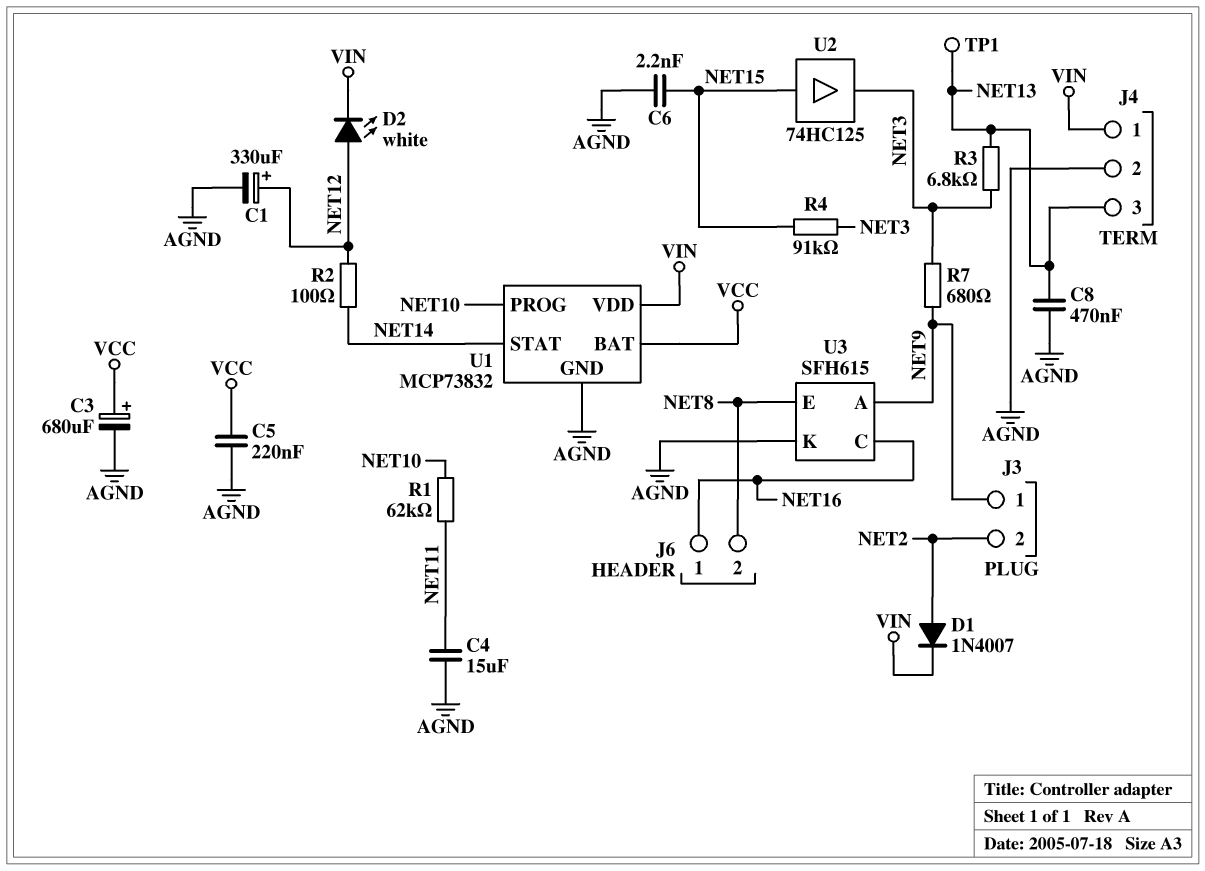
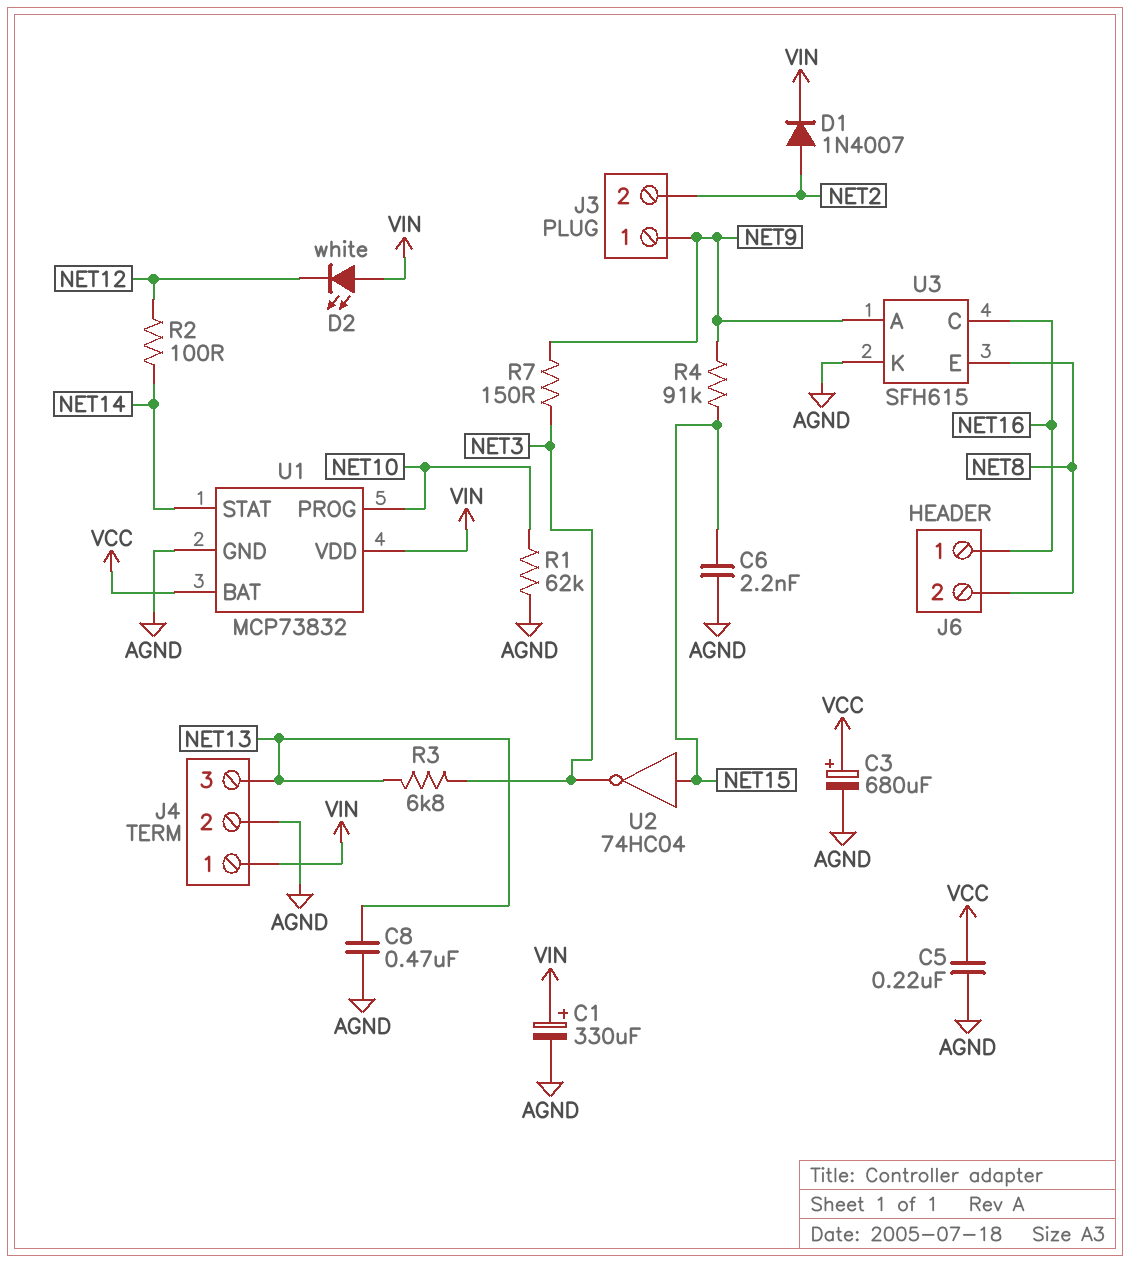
C1: 330uF (plus NET12, minus AGND) -> 330uF (plus VIN, minus AGND)
C4: 15uF (AGND, NET11) -> none
D2: LED white (A NET12, K VIN) -> LED white (A VIN, K NET12)
R1: 62k (NET10, NET11) -> 62k (AGND, NET10)
R4: 91k (NET3, NET15) -> 91k (NET9, NET15)
R7: 680 (NET3, NET9) -> 150 (NET3, NET9)
TP1: test point (NET13) -> none
U2: buffer 74HC125 (in NET15, out NET3) -> NOT 74HC04 (in NET15, out NET3)

